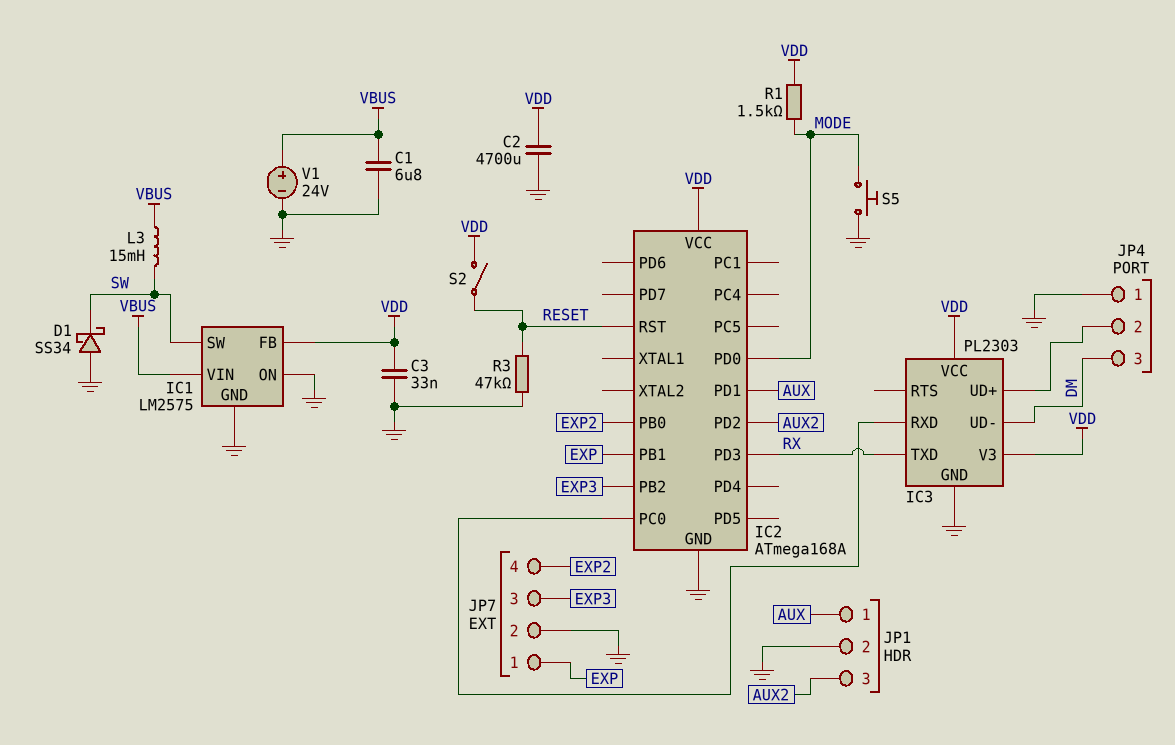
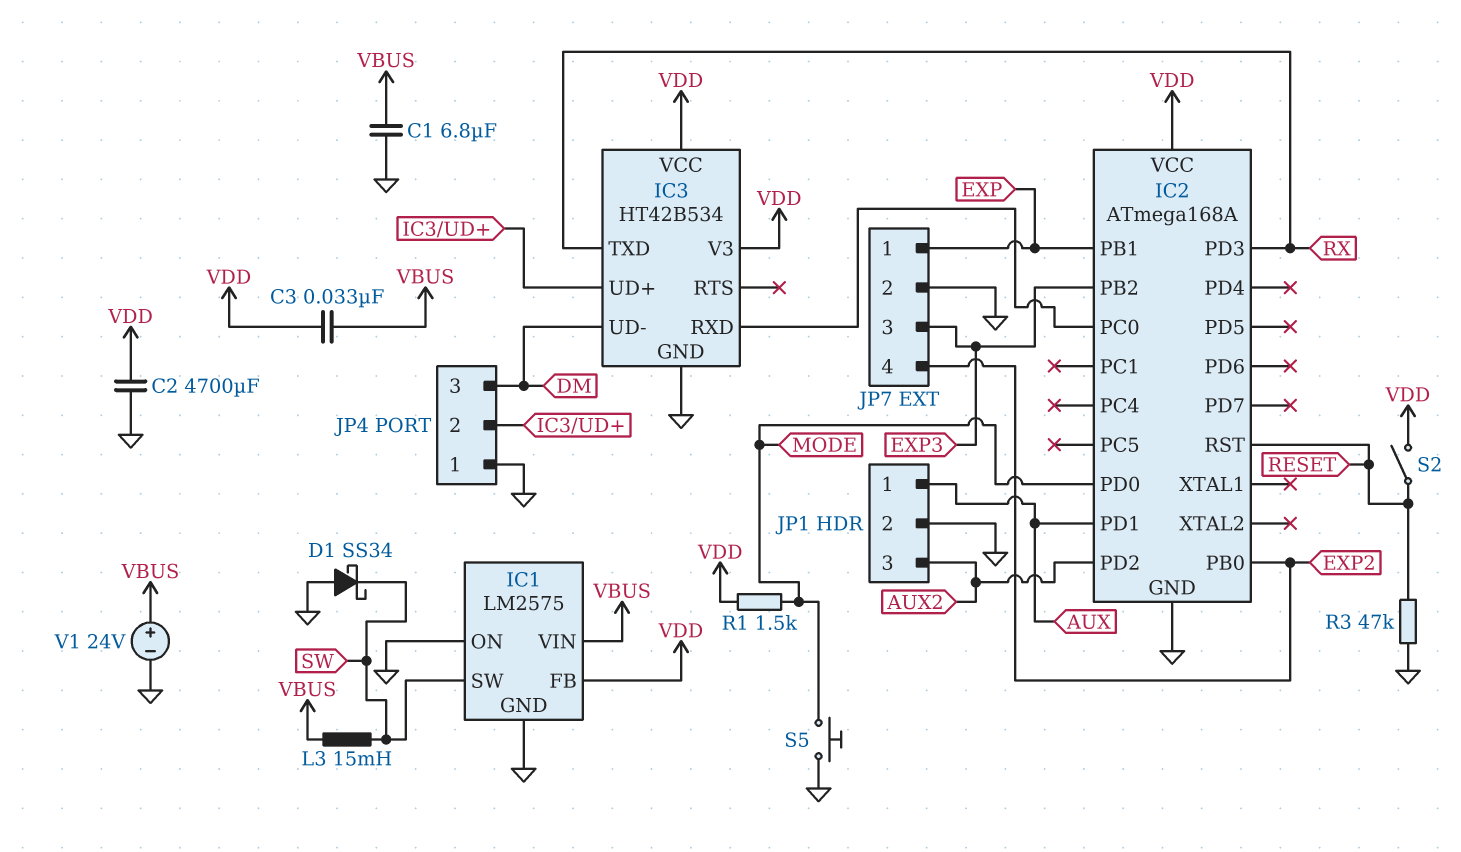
C3: 33nF (GND, VDD) -> 33nF (VBUS, VDD)
IC3: PL2303 -> HT42B534

